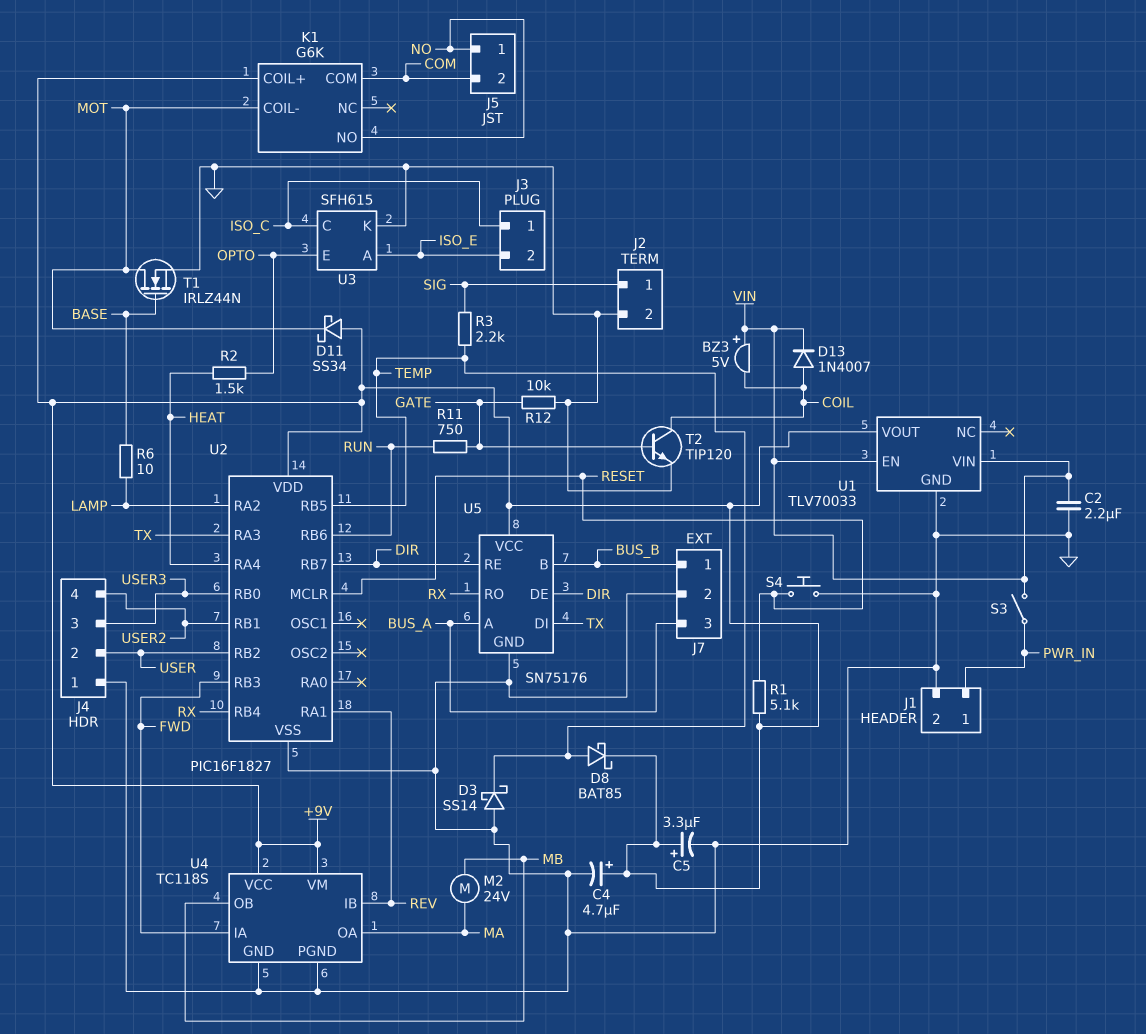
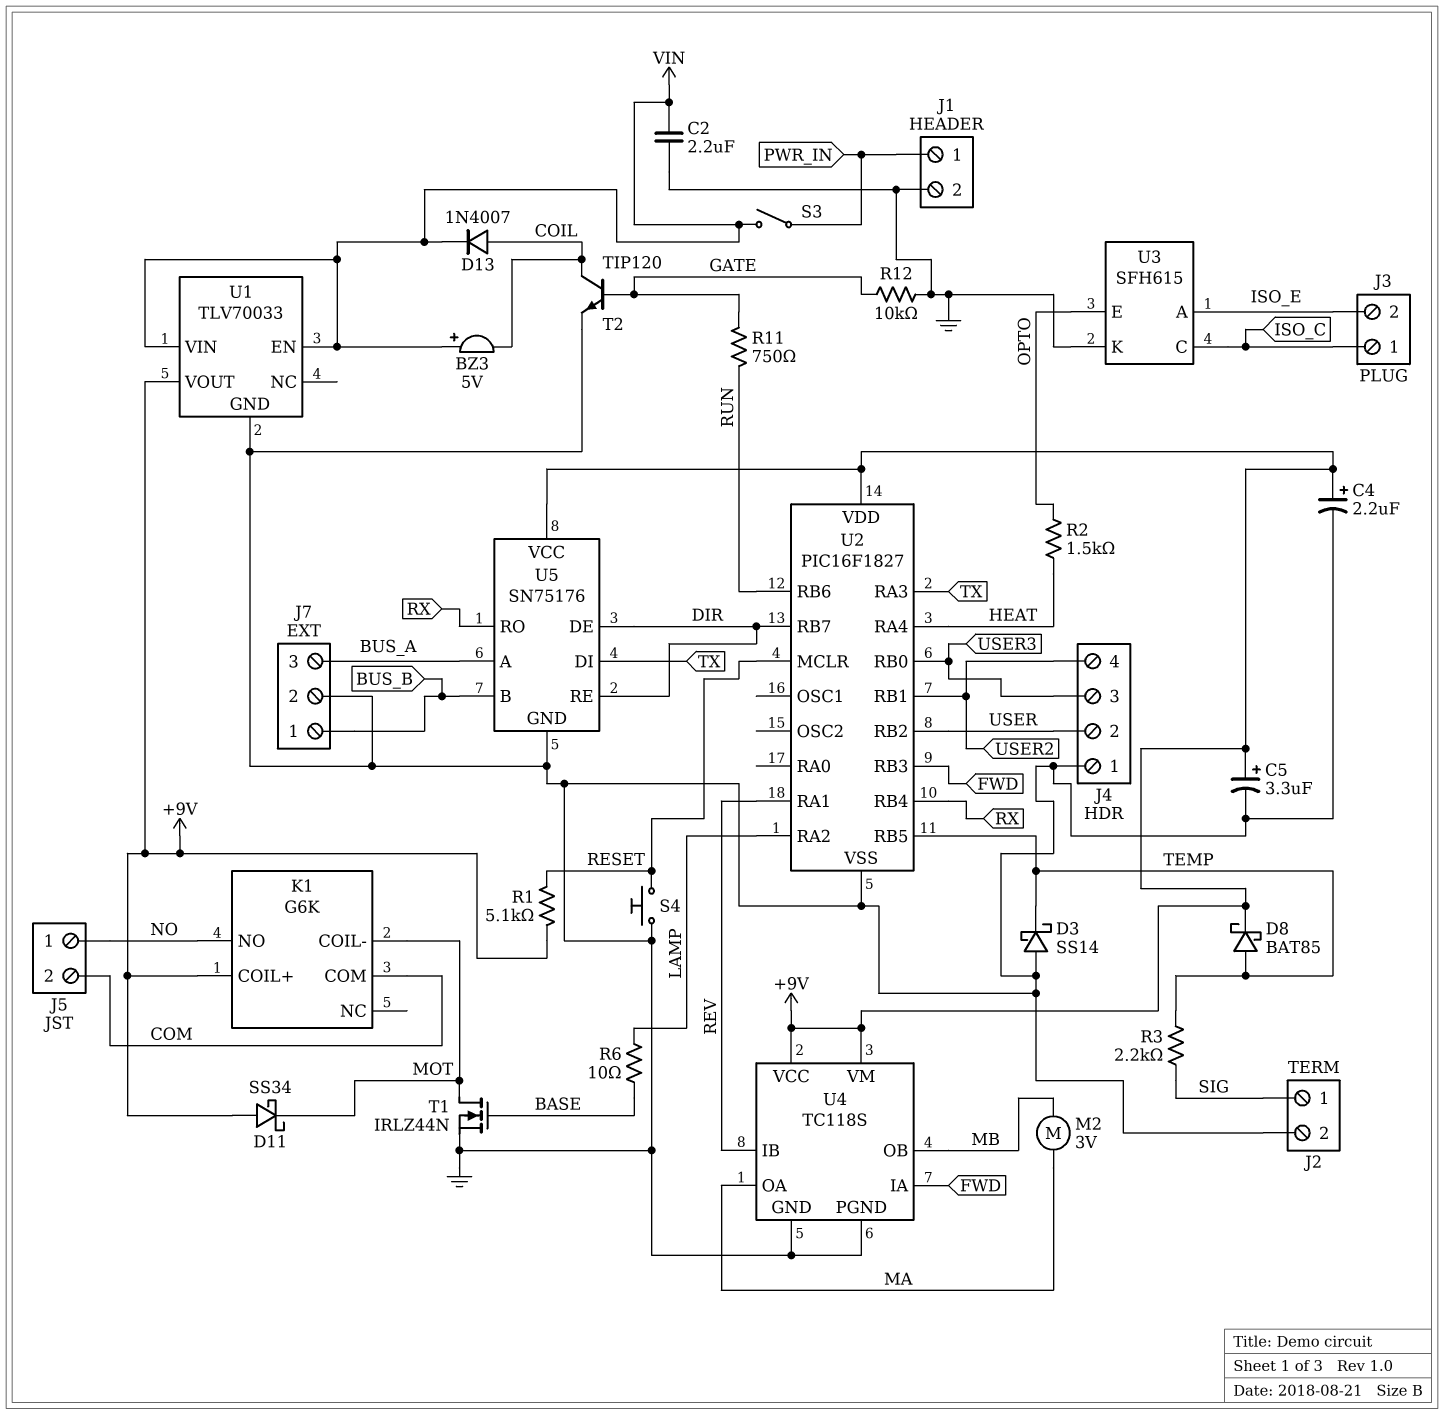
C4: 4.7uF (plus +9V, minus GND) -> 2.2uF (plus +9V, minus GND)
M2: motor 24V (MA, MB) -> motor 3V (MA, MB)

